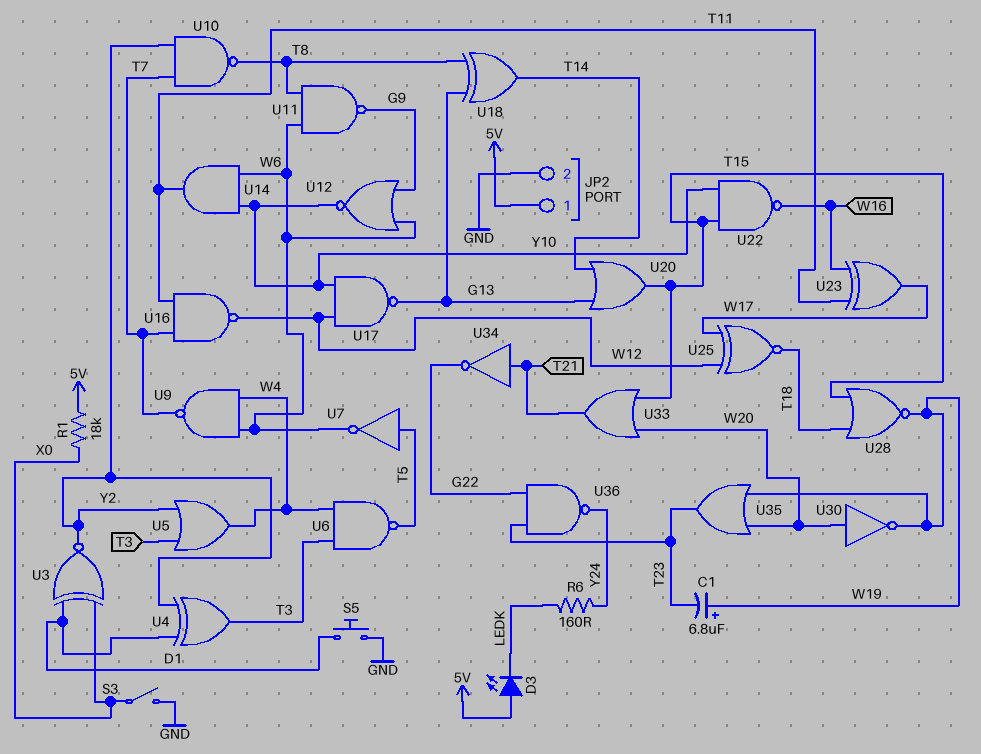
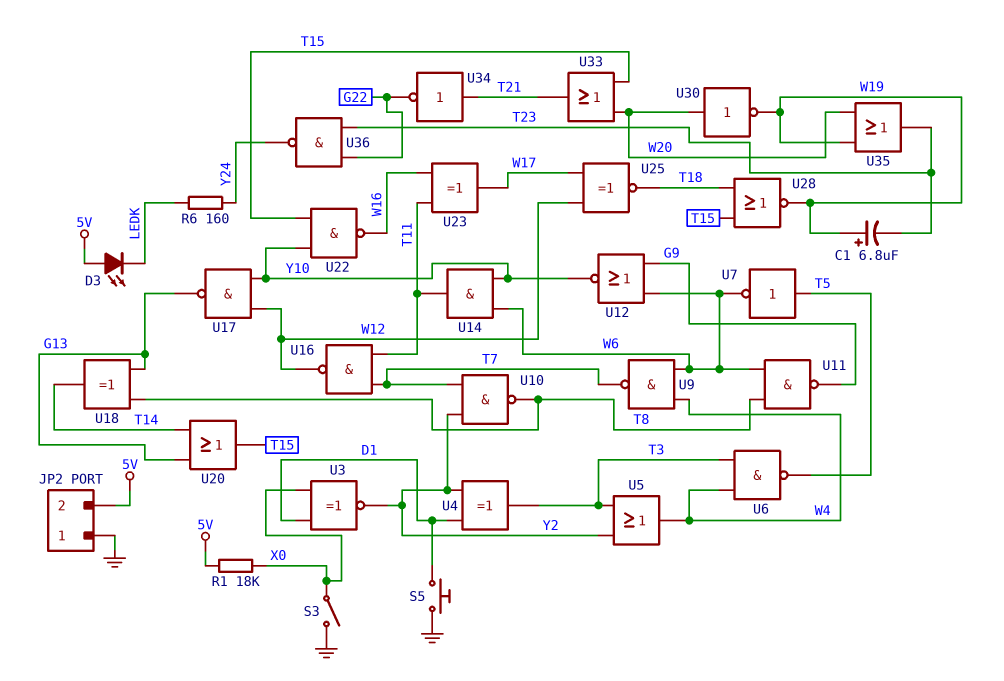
JP2 pin 1: 5V -> GND
JP2 pin 2: GND -> 5V

